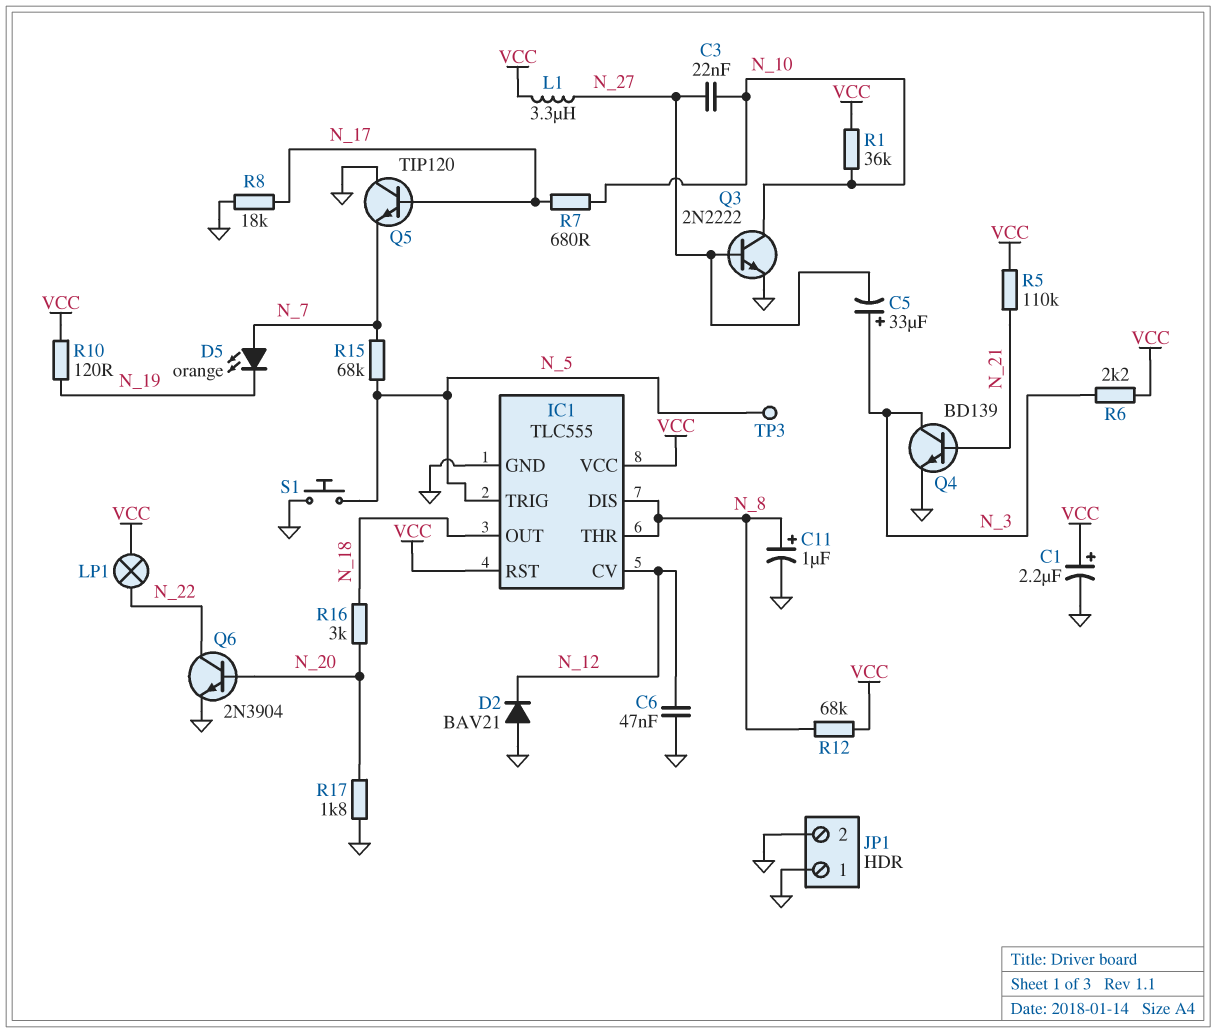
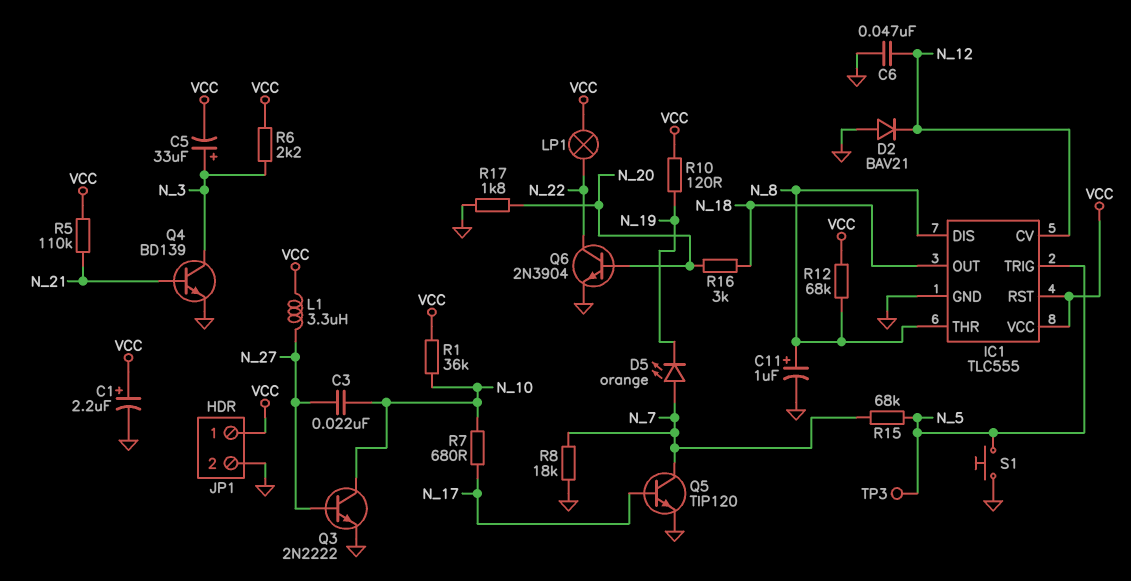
C5: 33uF (plus N_3, minus N_27) -> 33uF (plus N_3, minus VCC)
JP1 pin 1: GND -> VCC
Q5: NPN TIP120 (B N_17, C GND, E N_7) -> NPN TIP120 (B N_17, C N_7, E GND)
R8: 18k (GND, N_17) -> 18k (GND, N_7)

